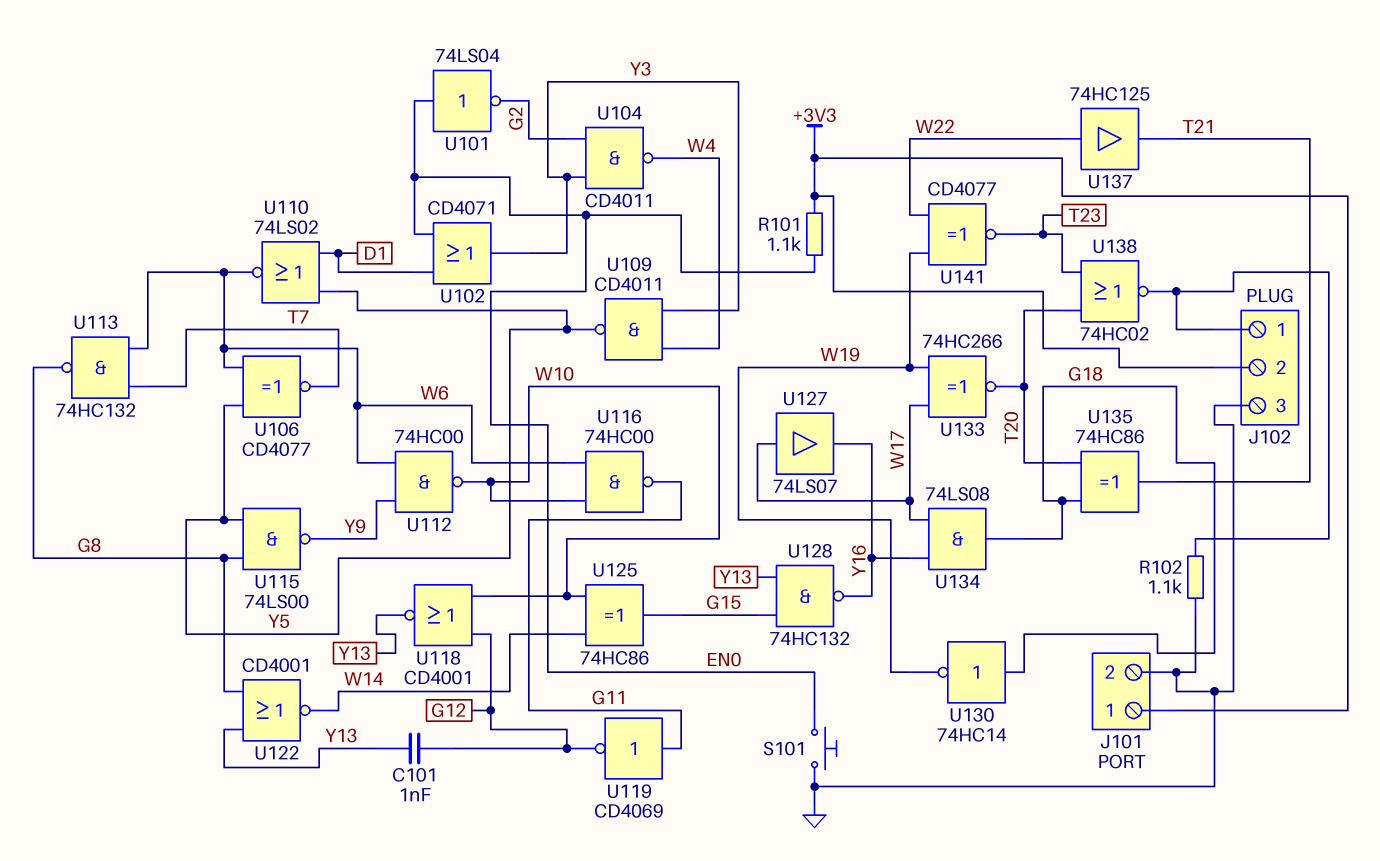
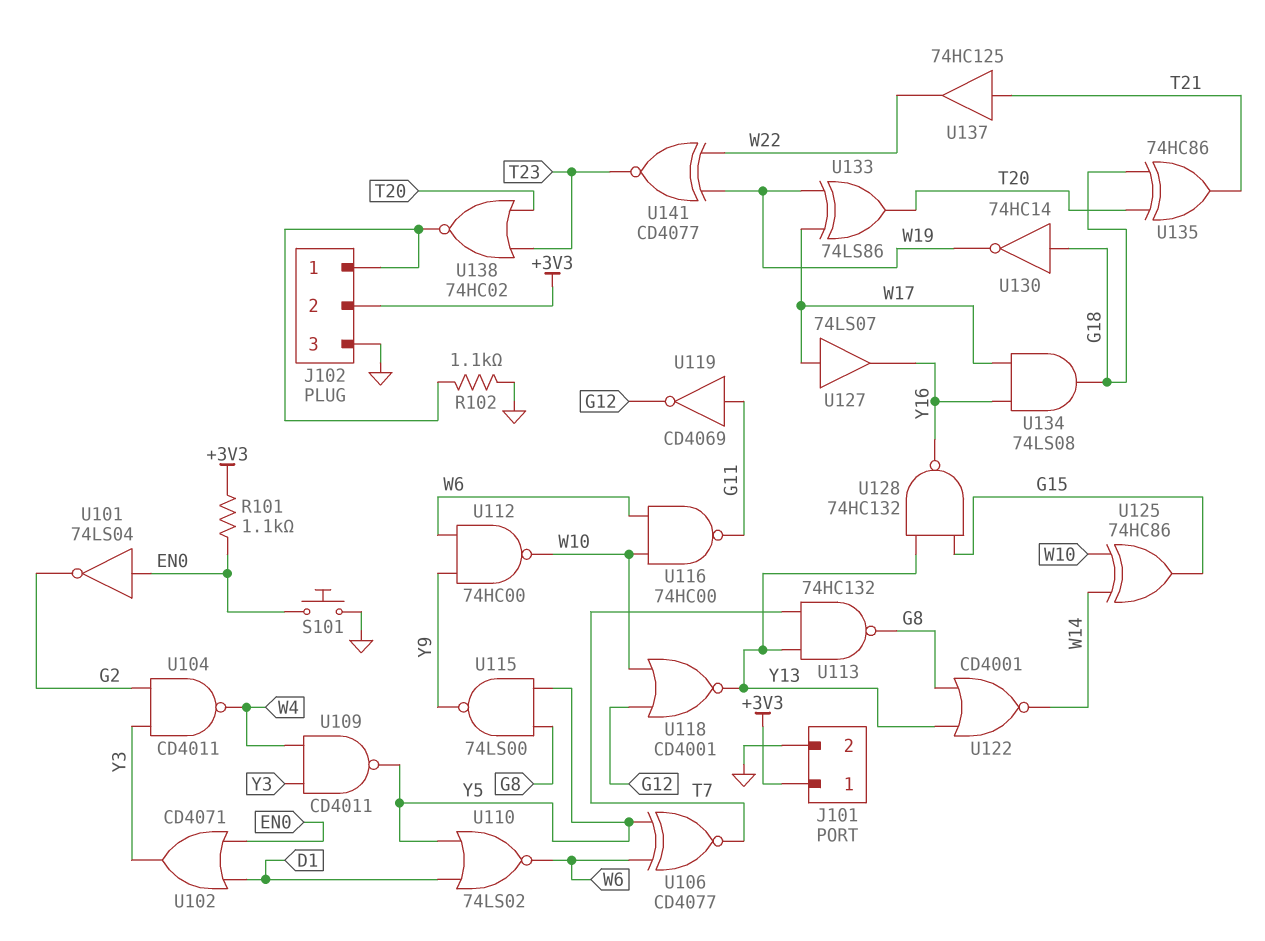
C101: 1nF (G12, Y13) -> none
U113: NAND 74HC132 (in T7, in W6, out G8) -> NAND 74HC132 (in T7, in Y13, out G8)
U133: XNOR 74HC266 (in W17, in W19, out T20) -> XOR 74LS86 (in W17, in W19, out T20)
U137: buffer 74HC125 (in W22, out T21) -> buffer 74HC125 (in T21, out W22)

